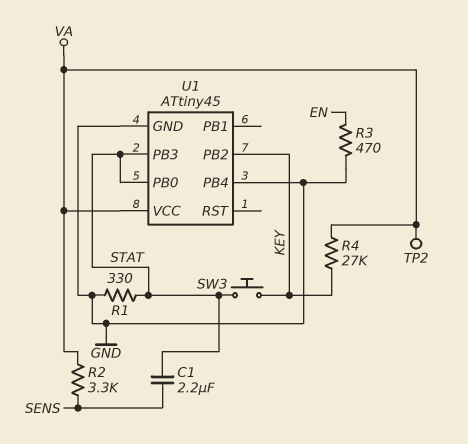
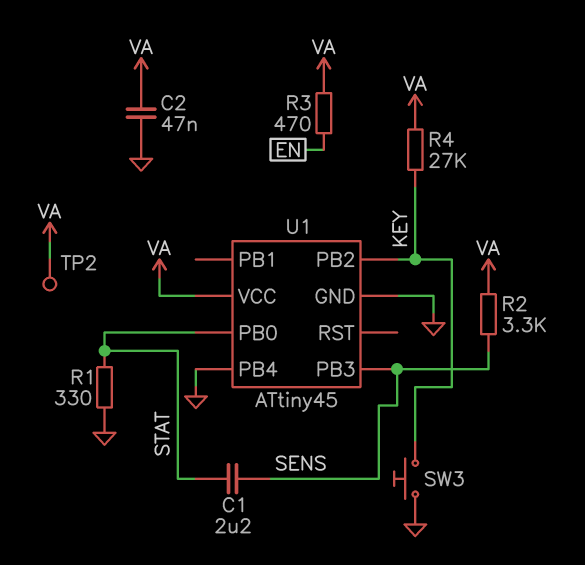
C2: none -> 47nF (GND, VA)
R3: 470 (EN, GND) -> 470 (EN, VA)
SW3: button (KEY, STAT) -> button (GND, KEY)
U1 pin PB3: STAT -> SENS

